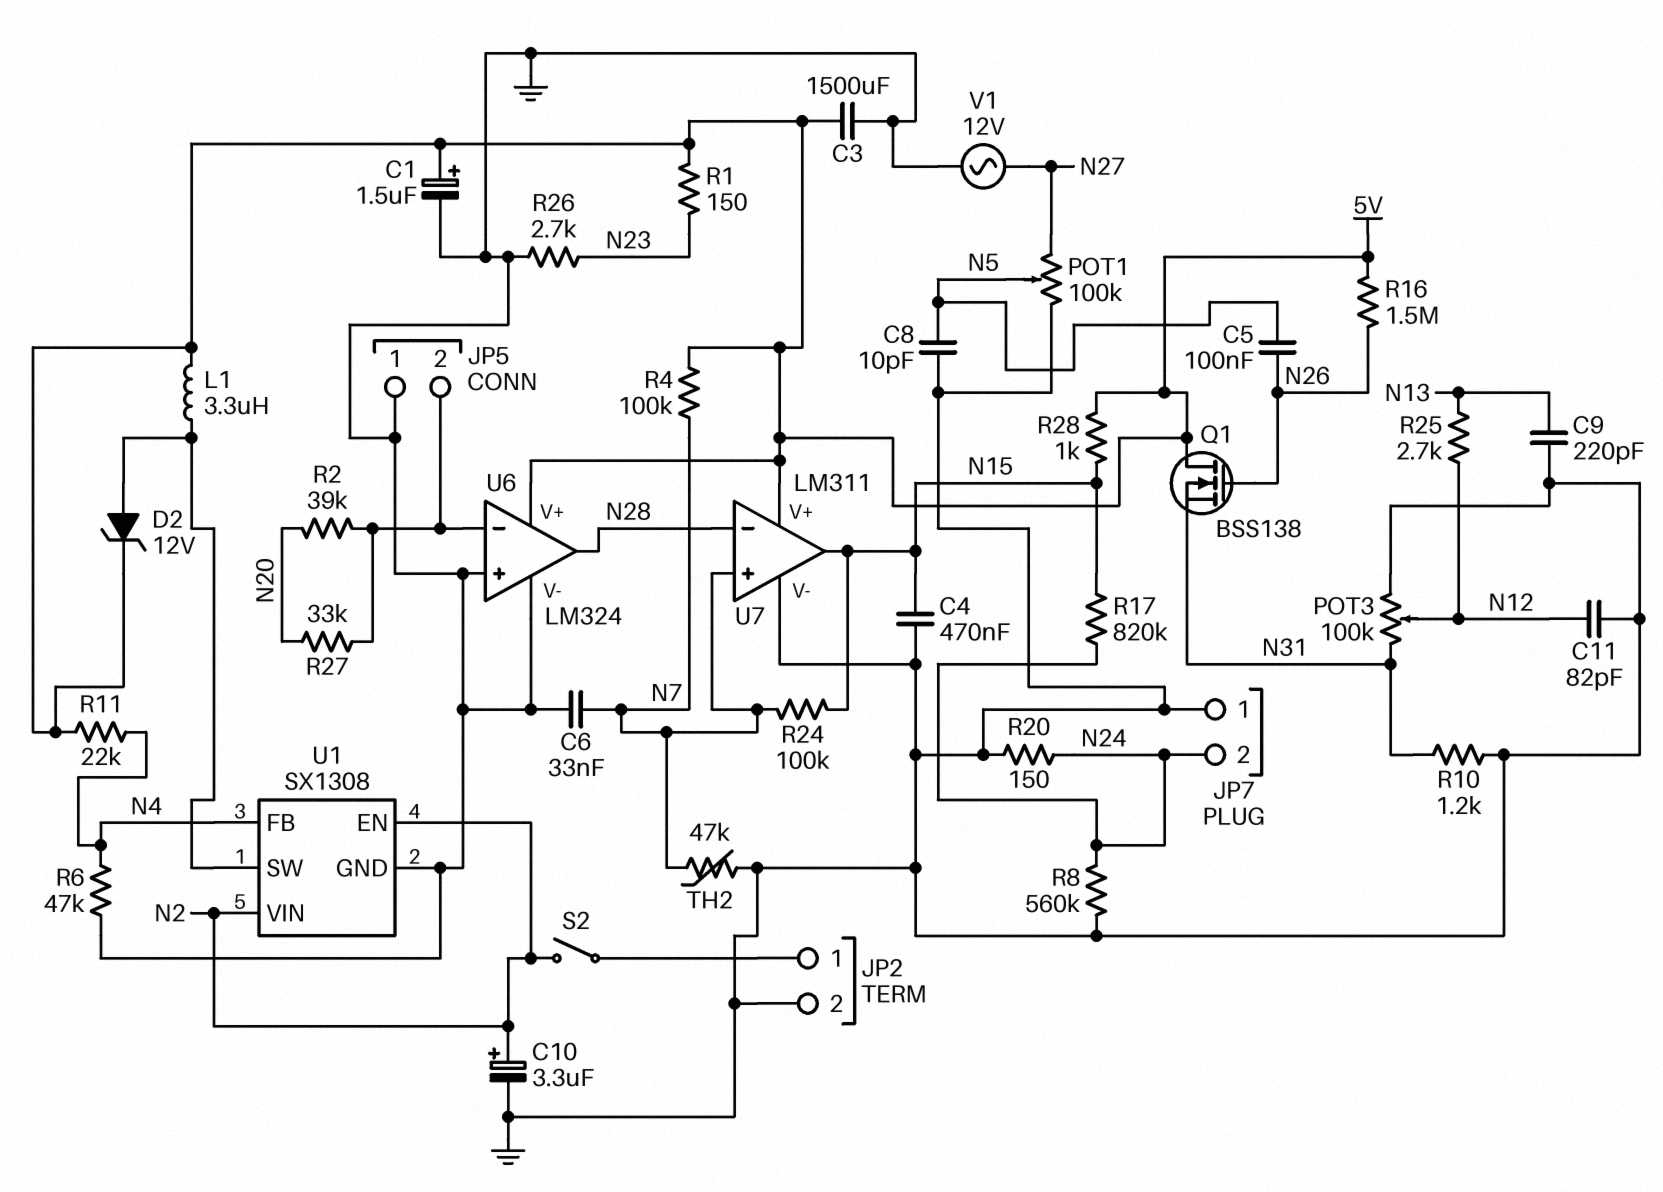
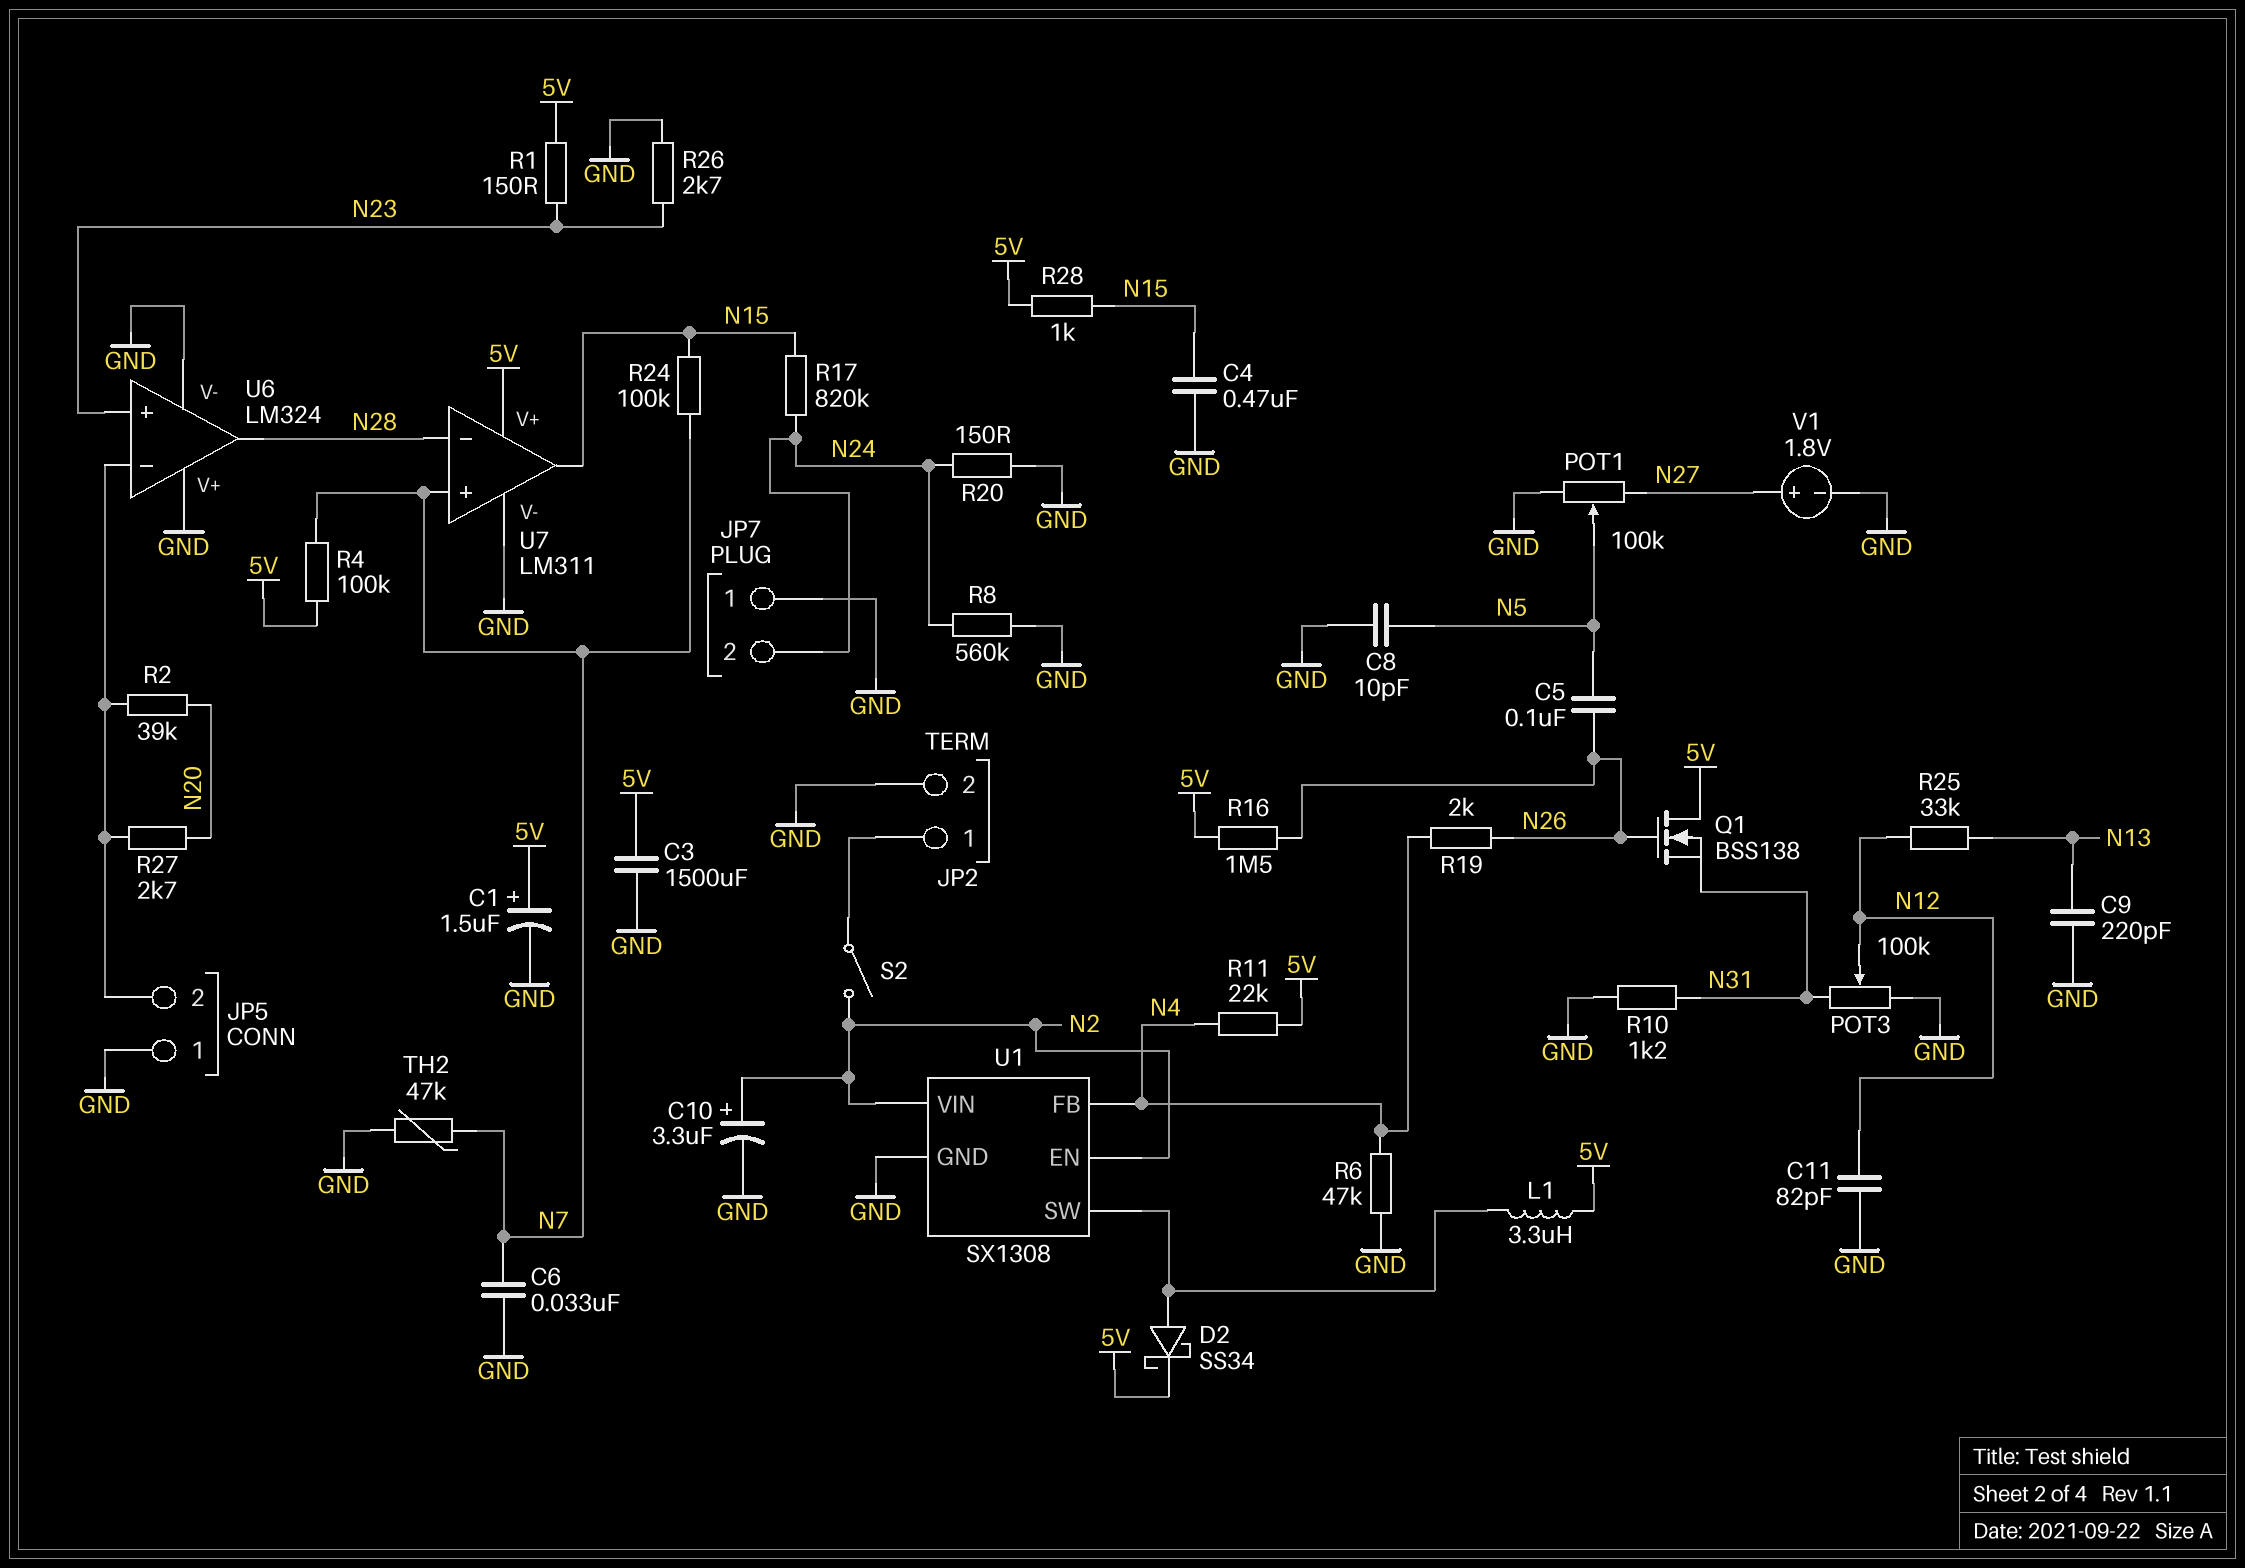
D2: zener 12V (A U1/SW, K 5V) -> schottky SS34 (A U1/SW, K 5V)
R19: none -> 2k (N4, N26)
R25: 2.7k (N12, N13) -> 33k (N12, N13)
R27: 33k (JP5/2, N20) -> 2.7k (JP5/2, N20)
U6 pin V+: 5V -> GND
U6 pin in+: GND -> N23
V1: AC 12V (GND, N27) -> 1.8V (plus N27, minus GND)

